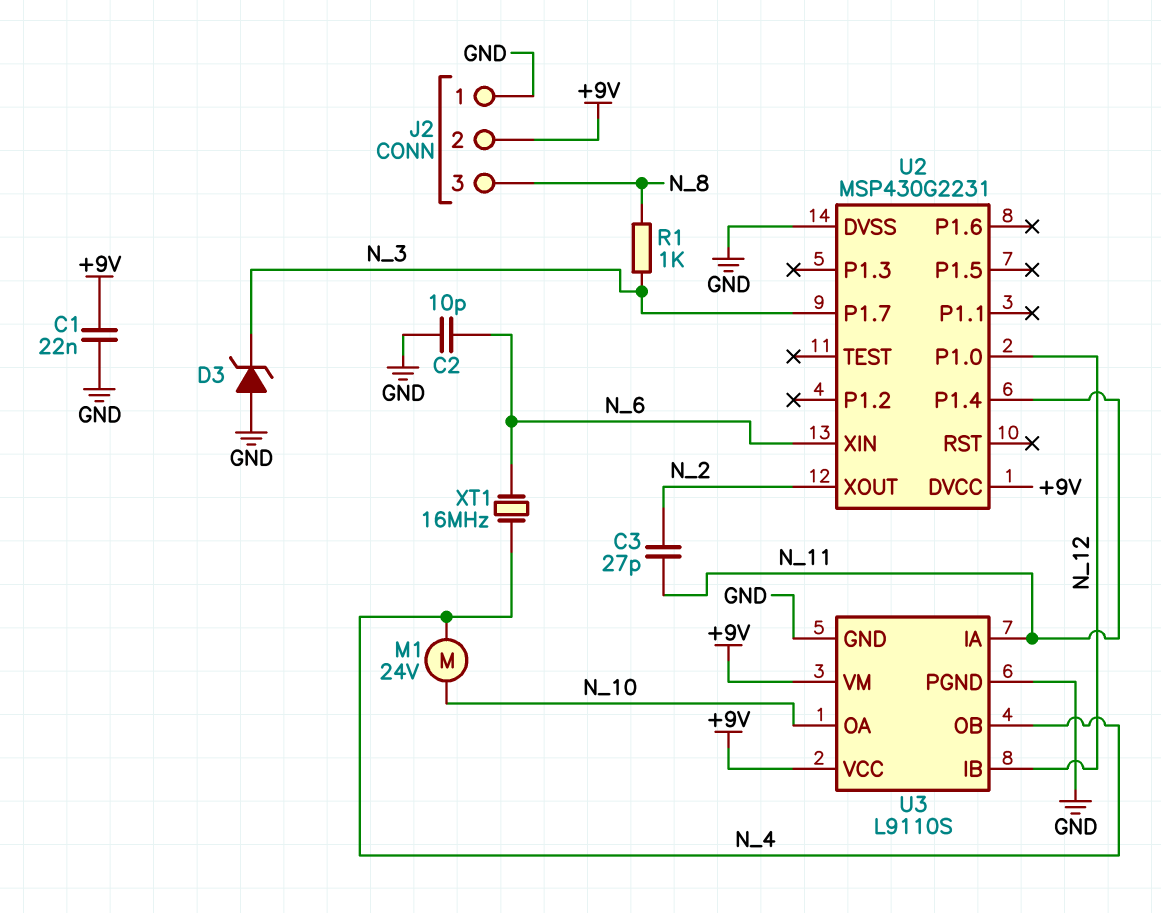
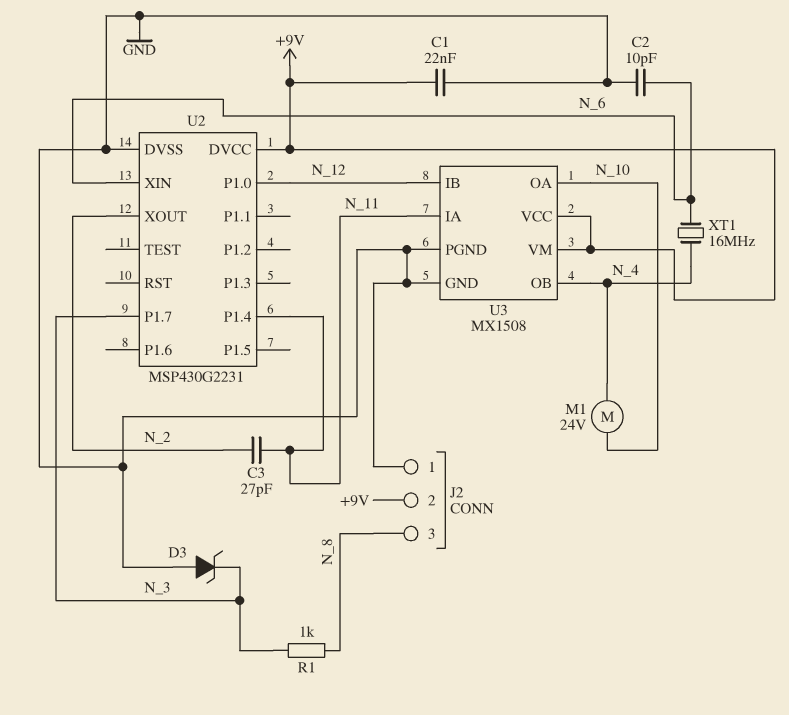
U3: L9110S -> MX1508

